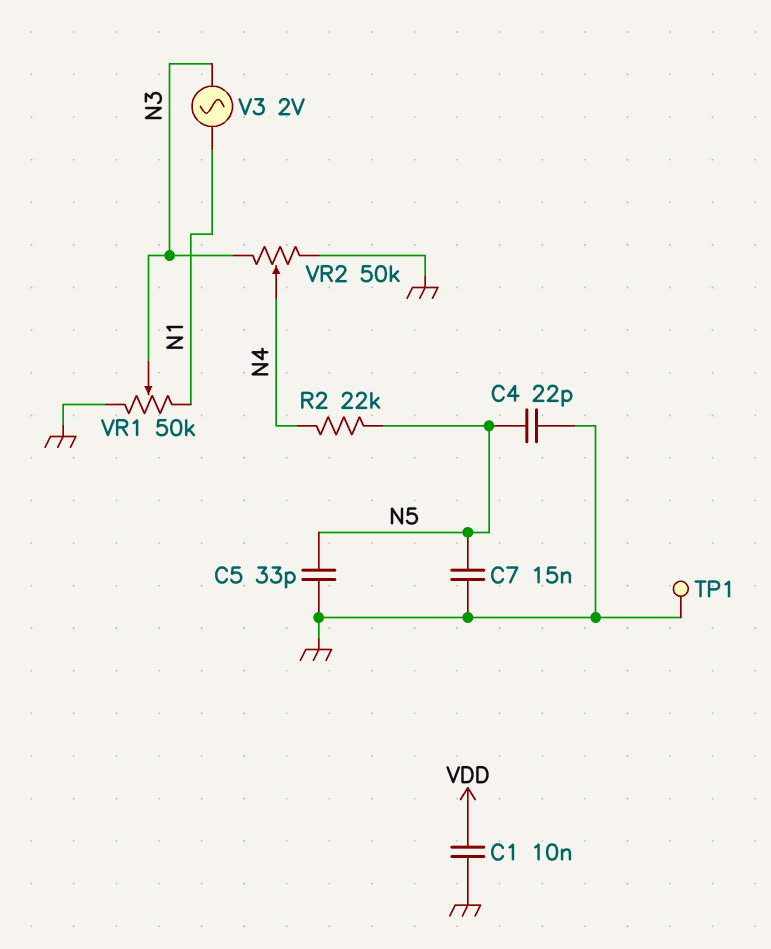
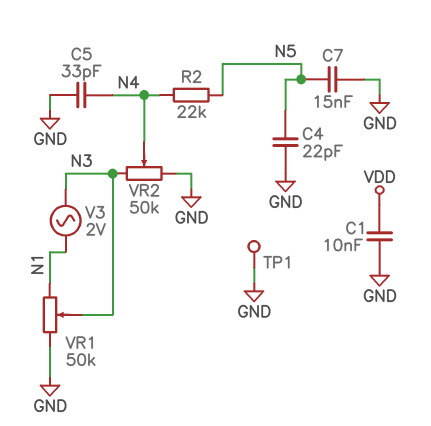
C5: 33pF (GND, N5) -> 33pF (GND, N4)

